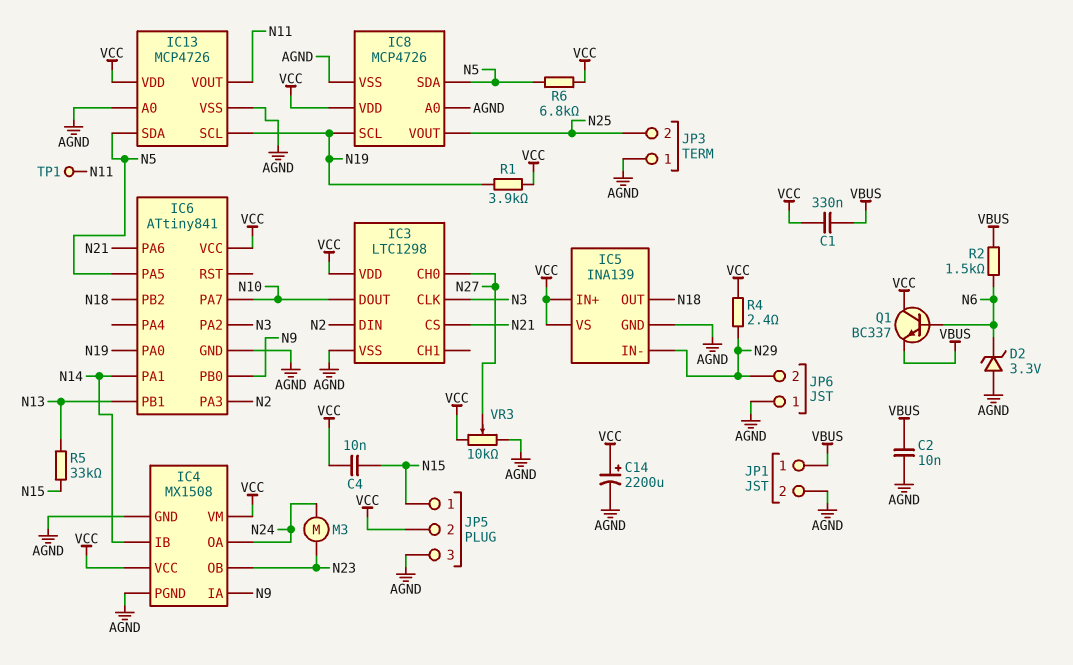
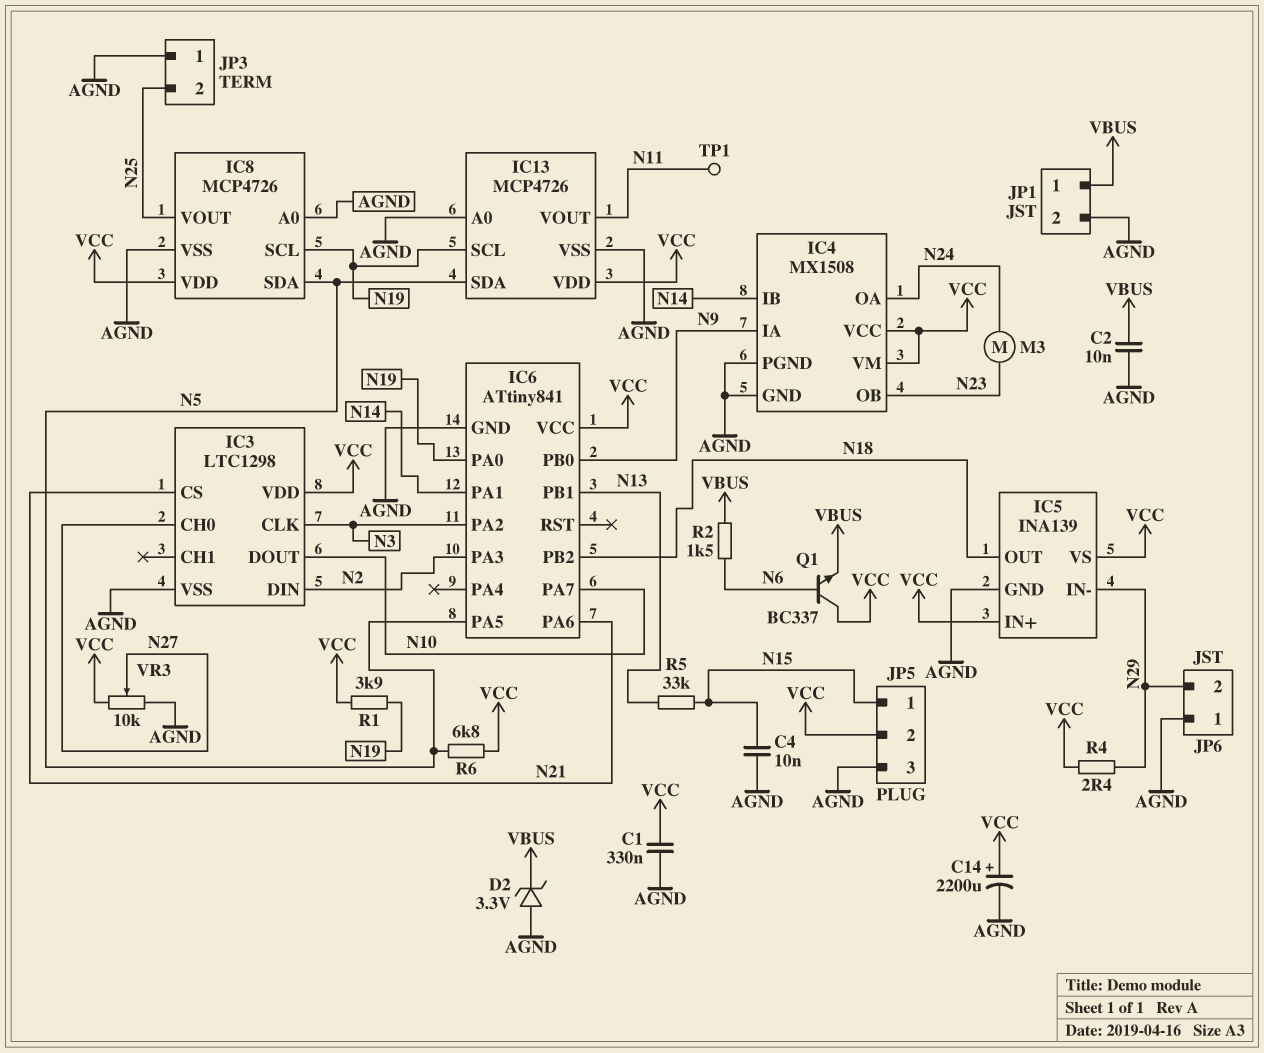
C1: 330nF (VBUS, VCC) -> 330nF (AGND, VCC)
C4: 10nF (N15, VCC) -> 10nF (AGND, N15)
D2: zener 3.3V (A AGND, K N6) -> zener 3.3V (A AGND, K VBUS)

